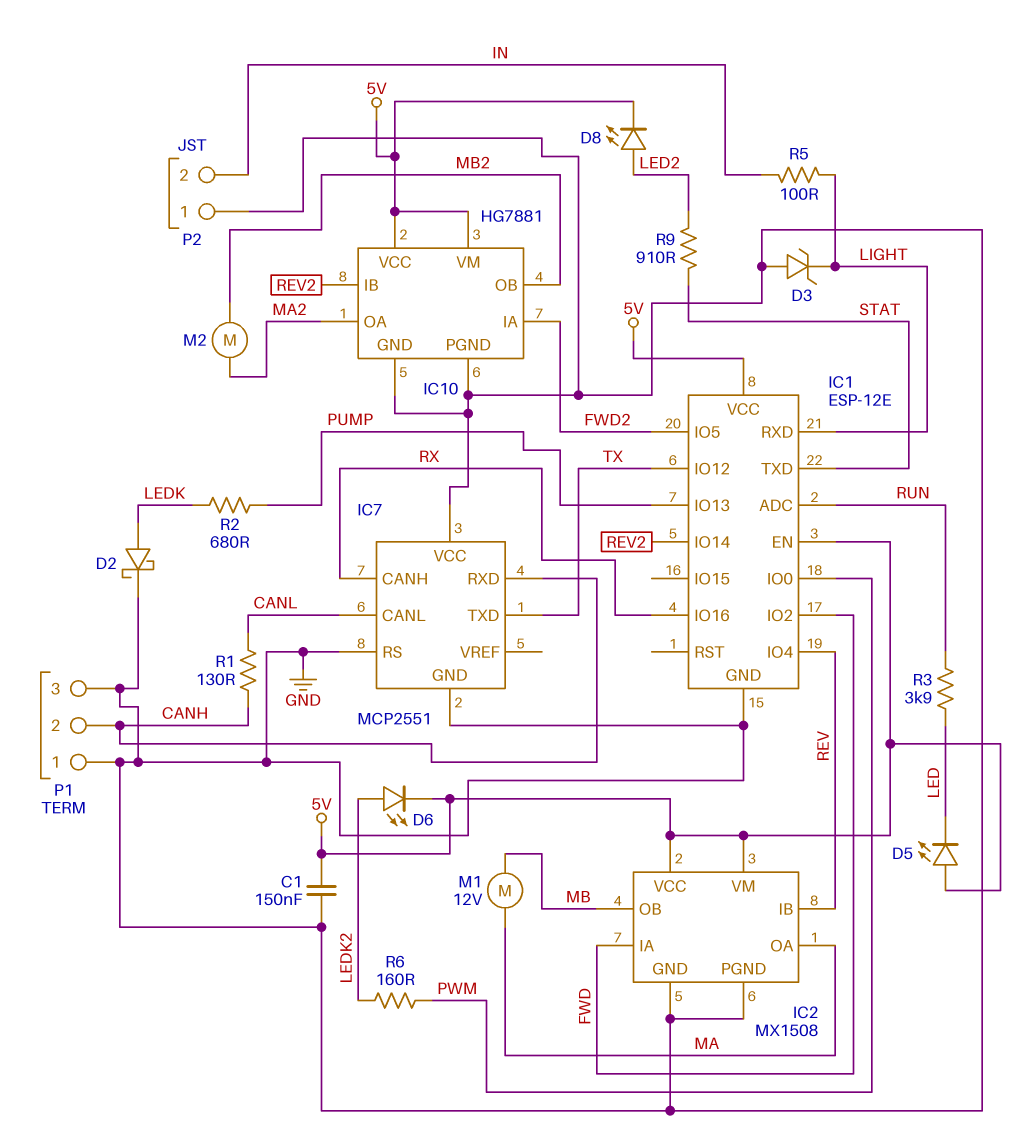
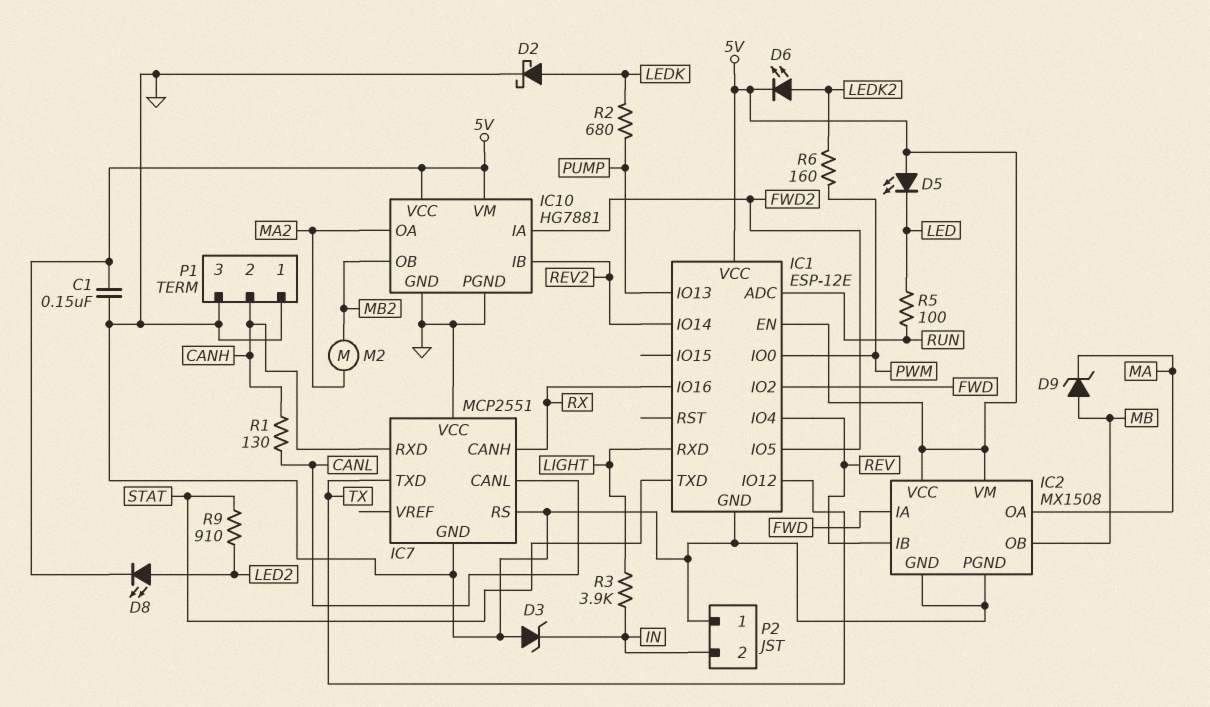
D3: zener (A GND, K LIGHT) -> zener (A GND, K IN)
D9: none -> zener (A MB, K MA)
M1: motor 12V (MA, MB) -> none
R3: 3.9k (LED, RUN) -> 3.9k (IN, LIGHT)
R5: 100 (IN, LIGHT) -> 100 (LED, RUN)

